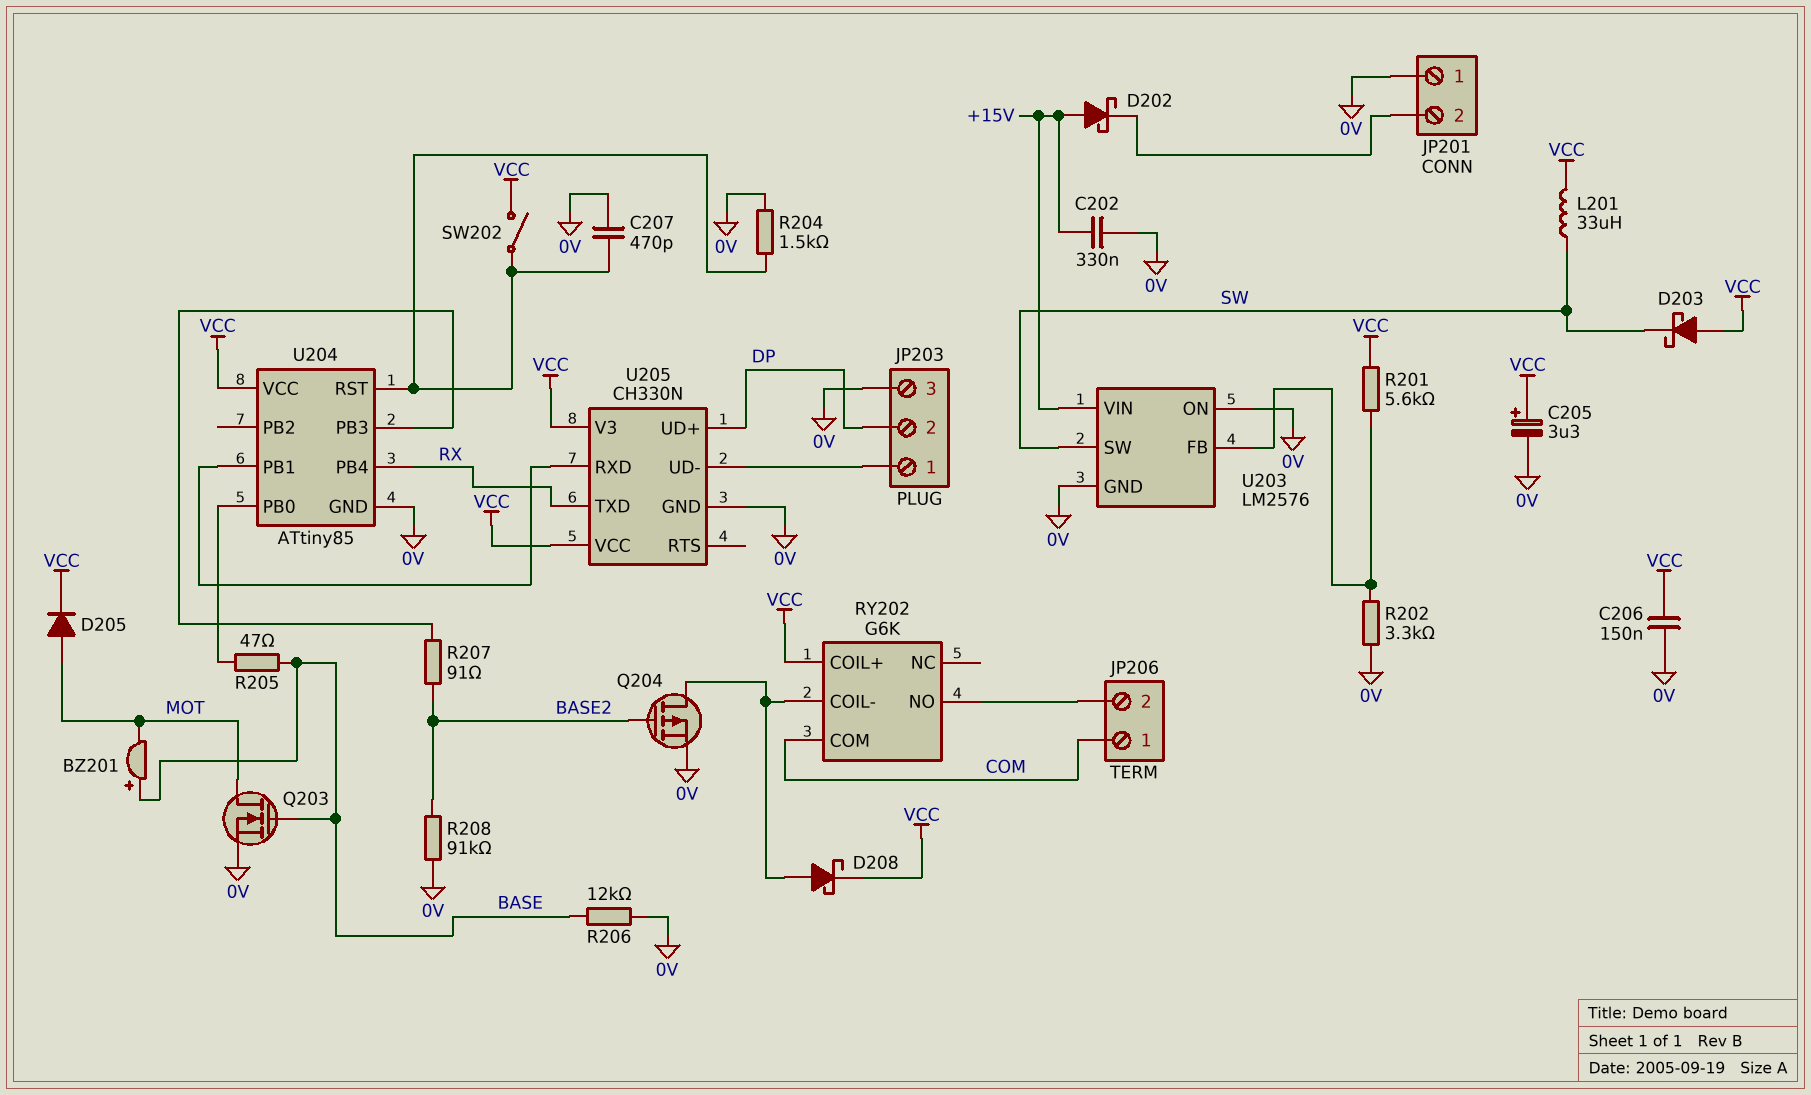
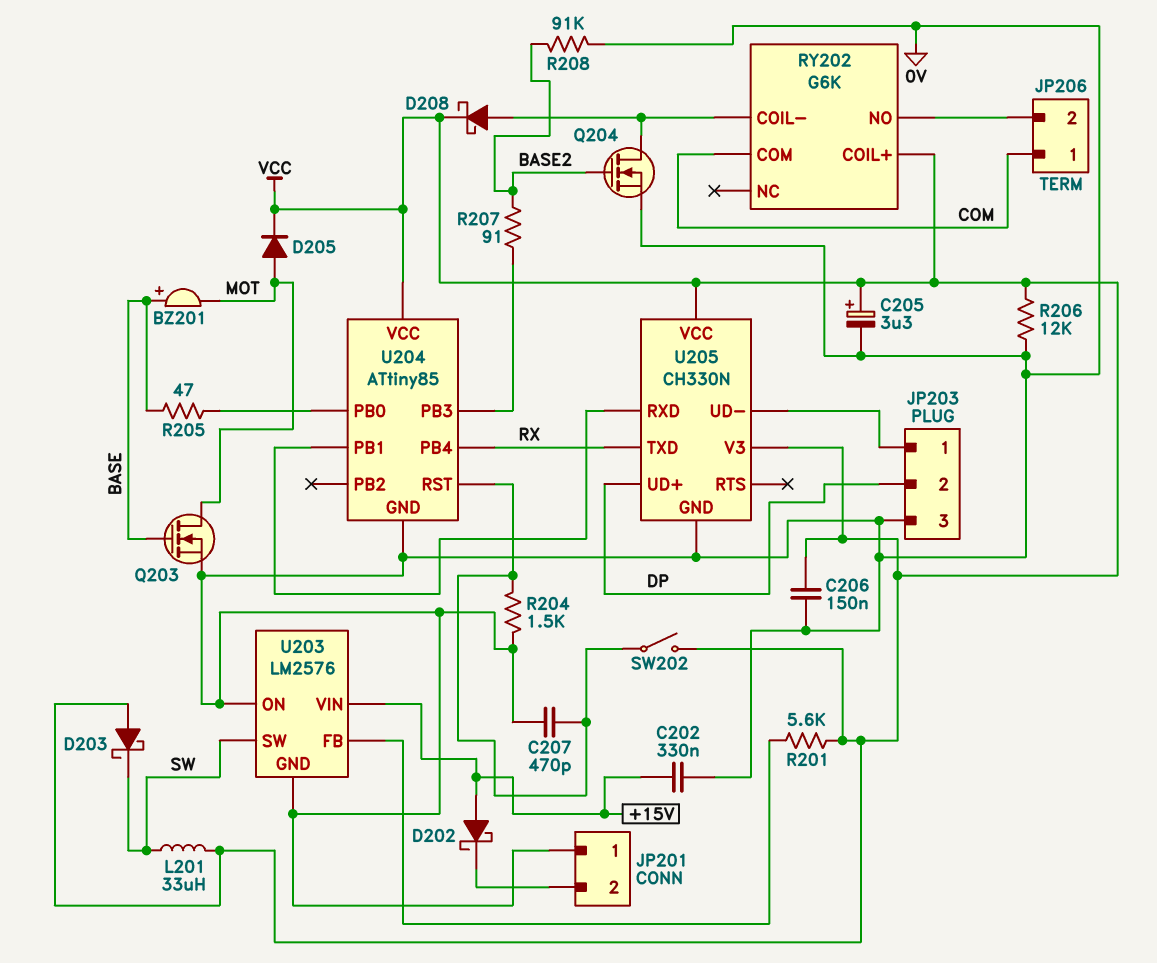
Q204: PMOS (G BASE2, D RY202/COIL-, S 0V) -> NMOS (G BASE2, D RY202/COIL-, S 0V)
R202: 3.3k (0V, U203/FB) -> none
R206: 12k (0V, BASE) -> 12k (0V, VCC)

